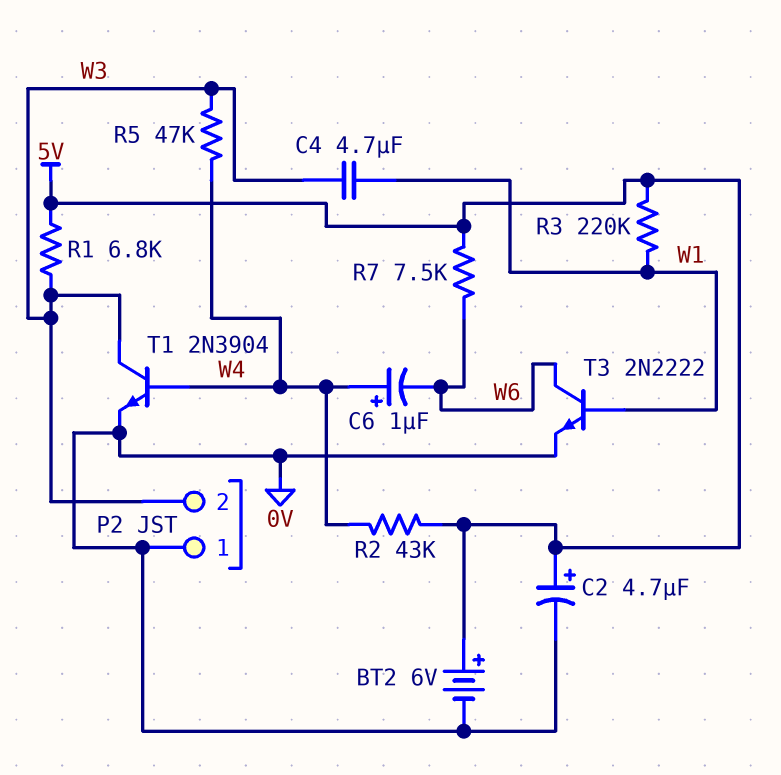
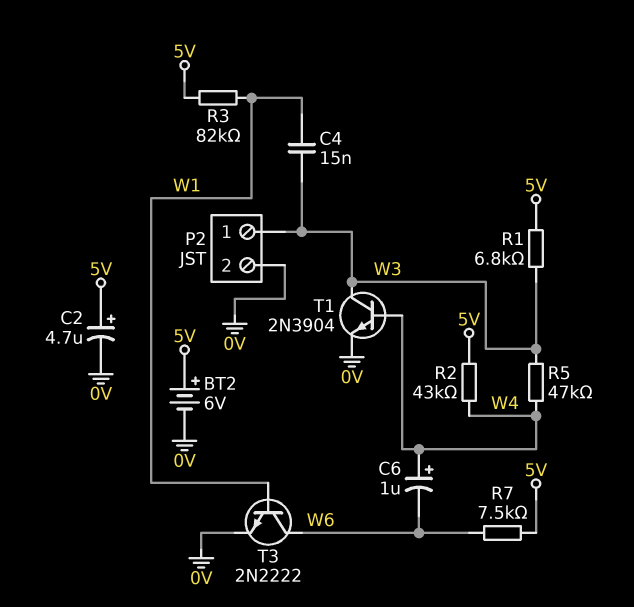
C4: 4.7uF (W1, W3) -> 15nF (W1, W3)
P2 pin 1: 0V -> W3
P2 pin 2: W3 -> 0V
R3: 220k (5V, W1) -> 82k (5V, W1)

